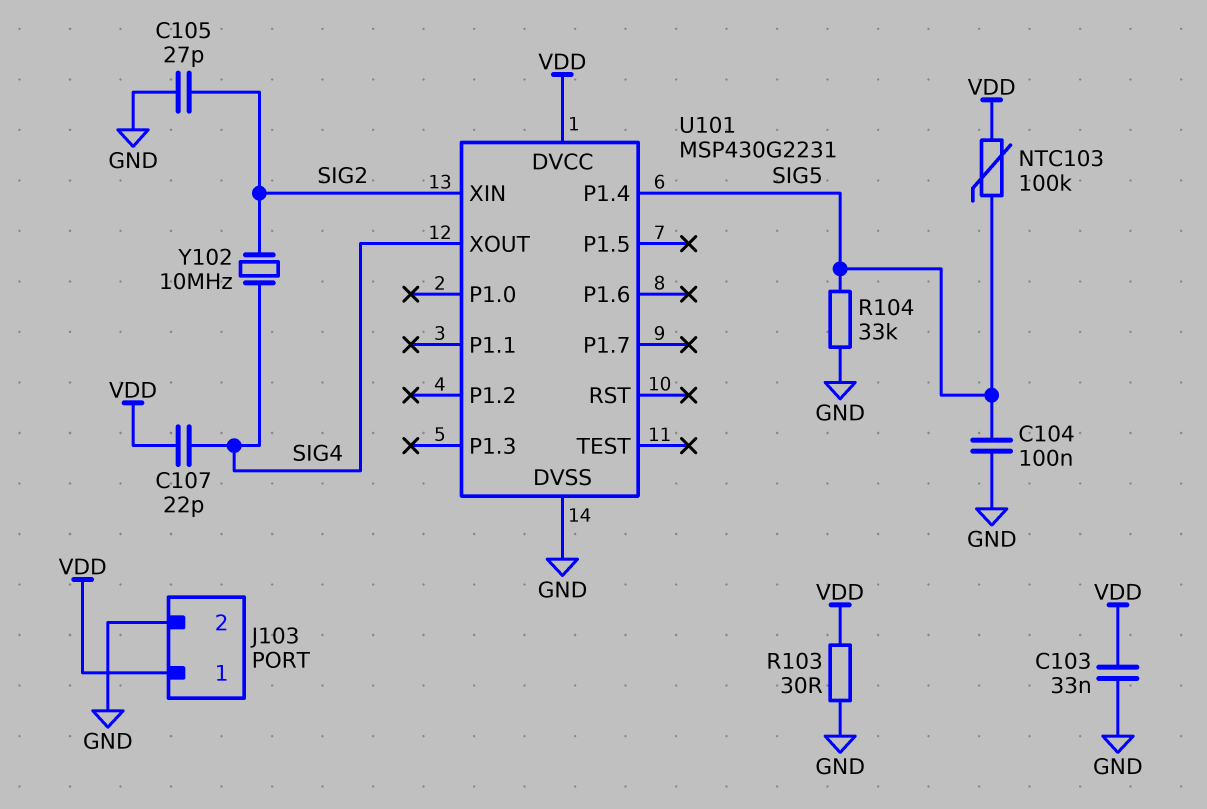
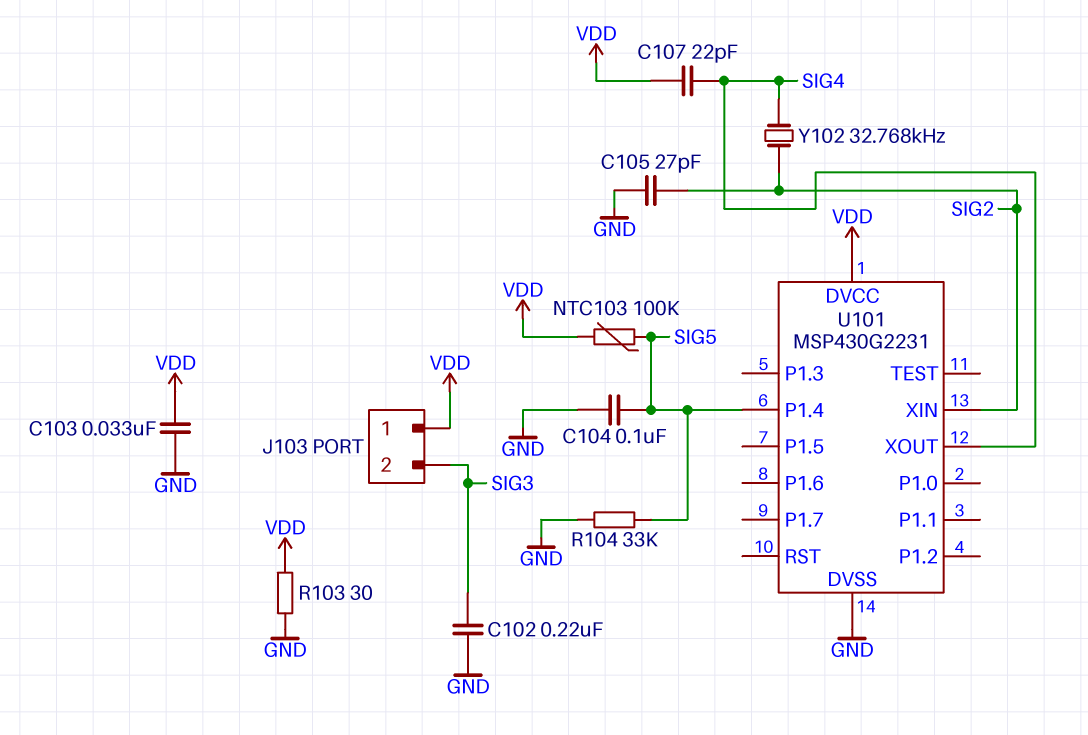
C102: none -> 220nF (GND, SIG3)
J103 pin 2: GND -> SIG3
Y102: 10MHz (SIG2, SIG4) -> 32.768kHz (SIG2, SIG4)

